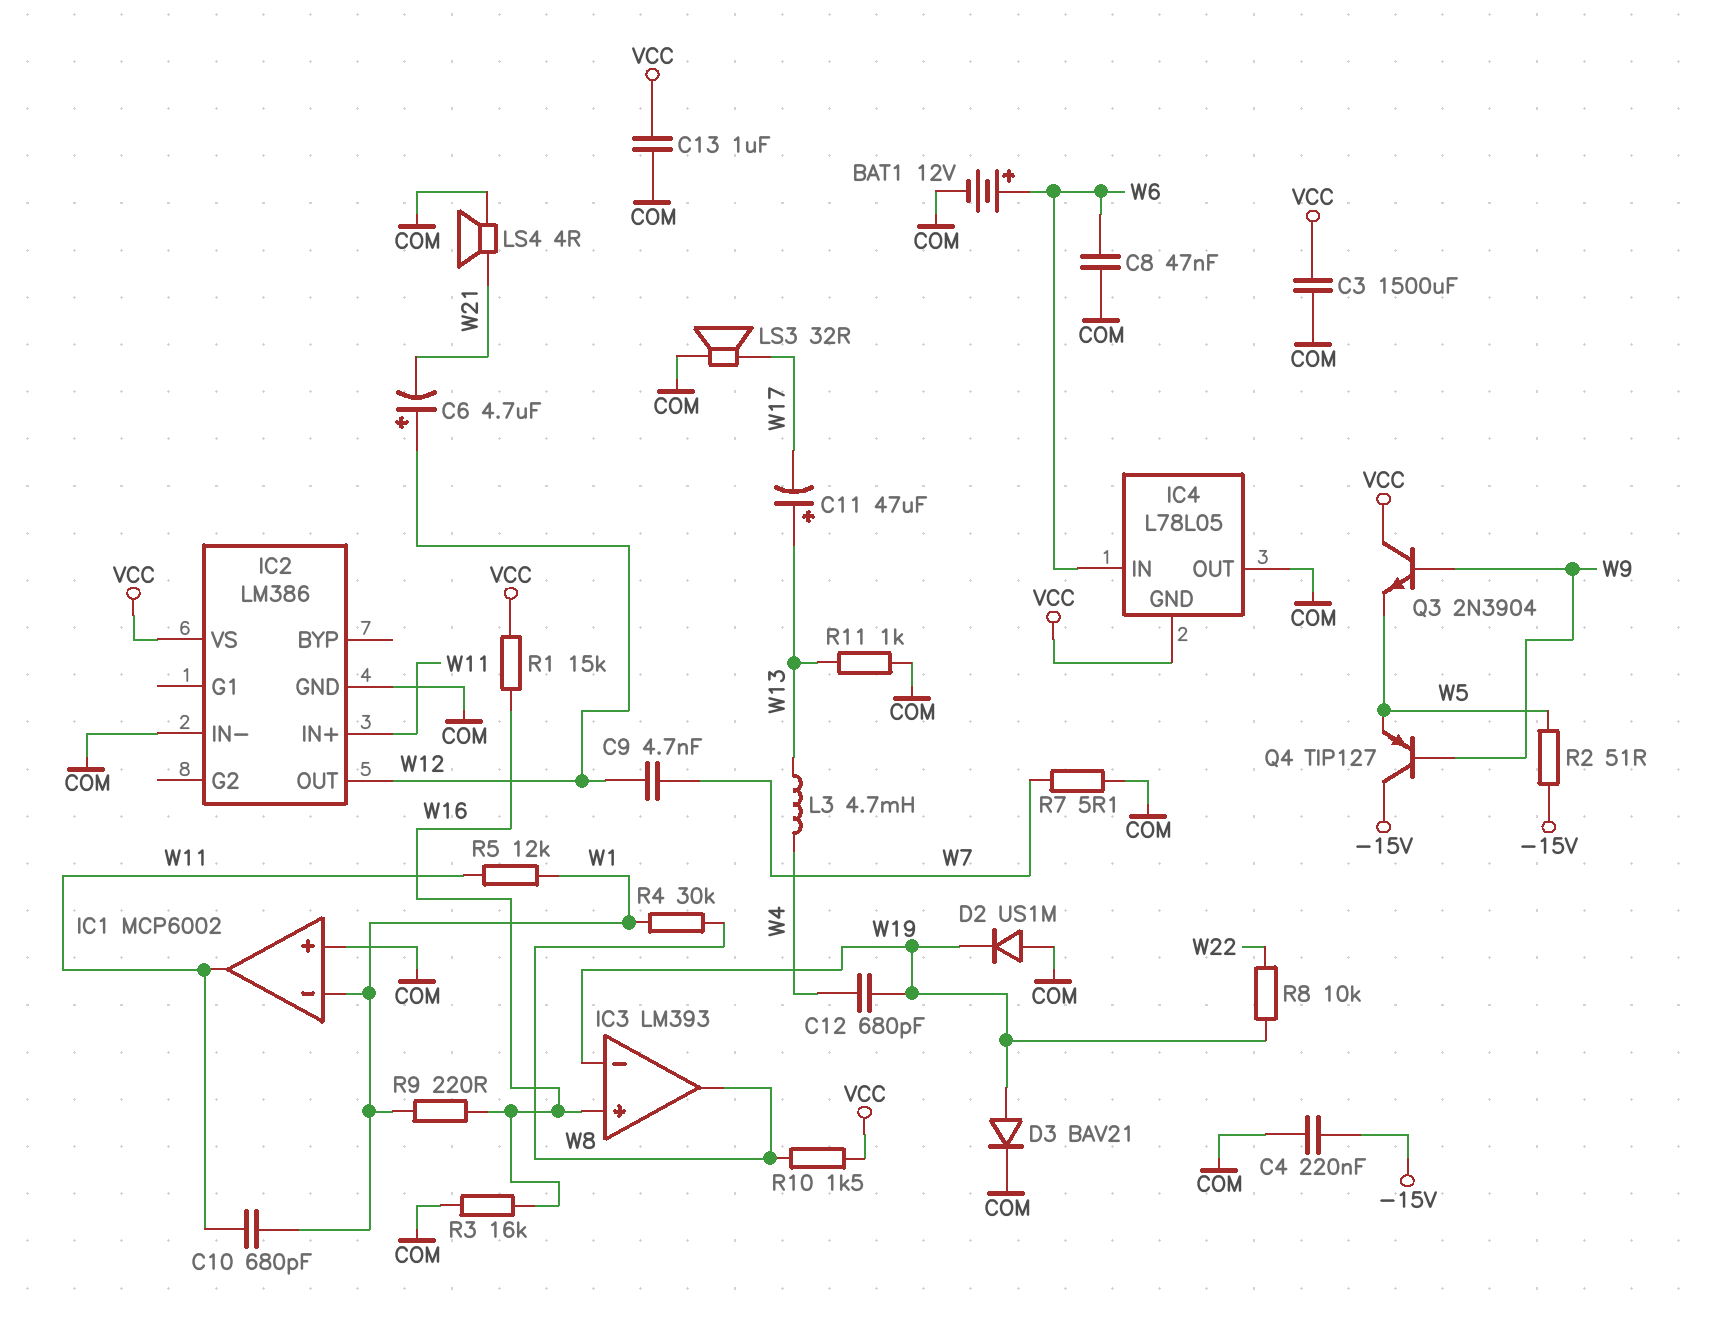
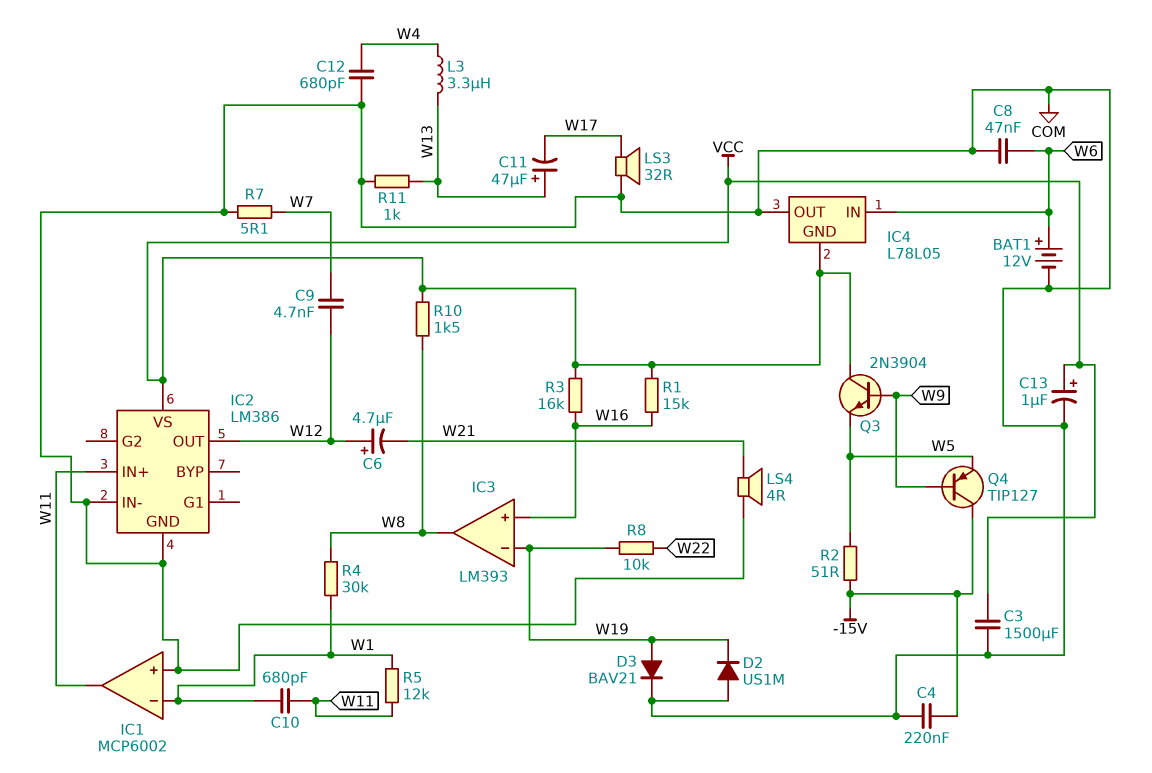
C12: 680pF (W4, W19) -> 680pF (COM, W4)
C13: 1uF (COM, VCC) -> 1uF (plus VCC, minus COM)
L3: 4.7mH (W4, W13) -> 3.3uH (W4, W13)
R3: 16k (COM, W16) -> 16k (VCC, W16)
R9: 220 (W1, W16) -> none

